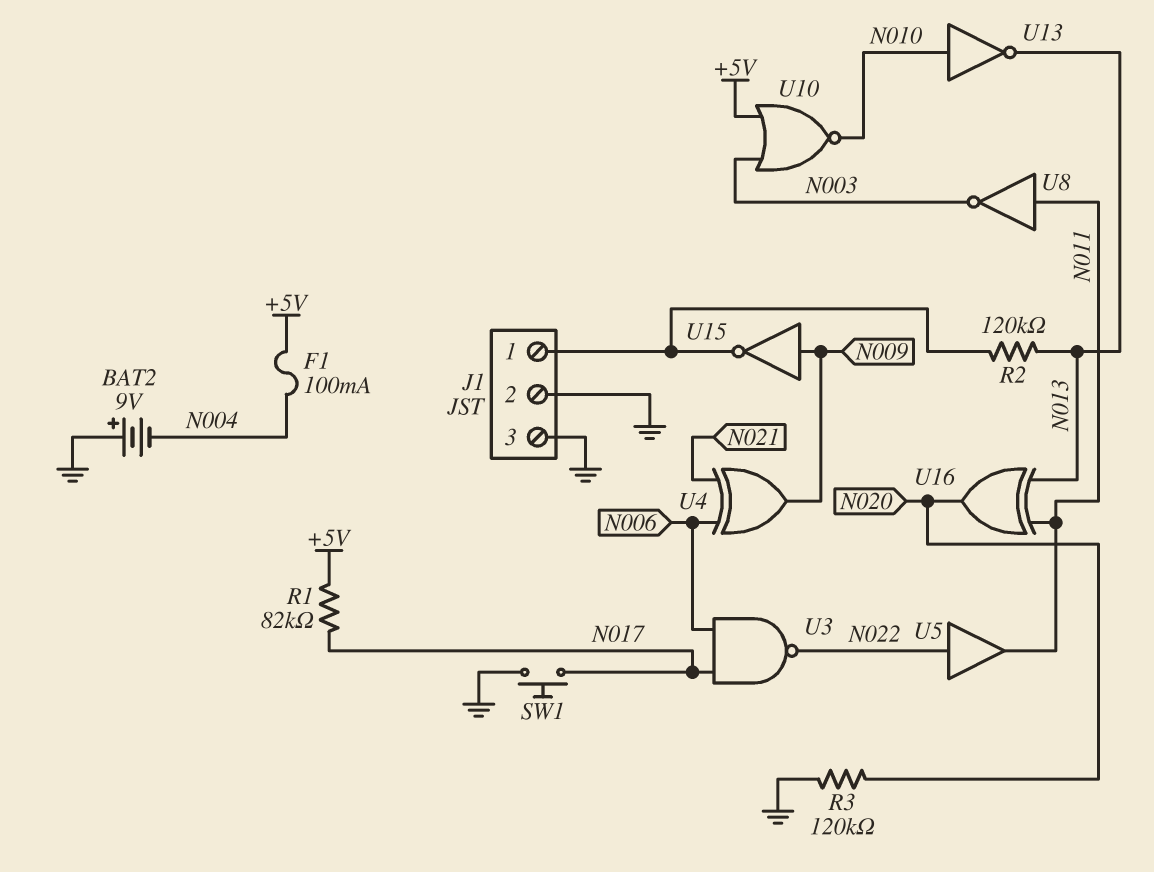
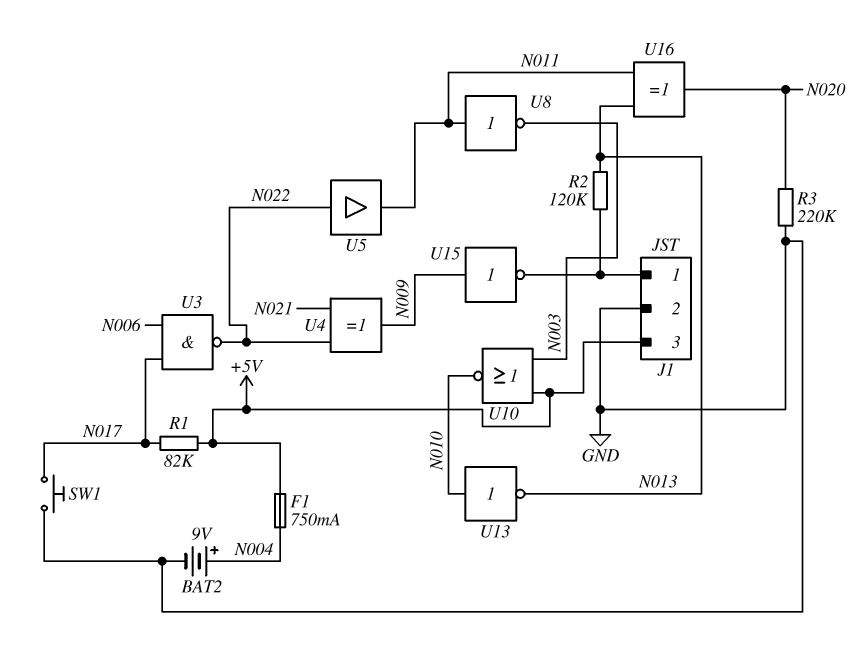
BAT2: 9V (plus GND, minus N004) -> 9V (plus N004, minus GND)
F1: 100mA (+5V, N004) -> 750mA (+5V, N004)
J1 pin 3: GND -> +5V
R3: 120k (GND, N020) -> 220k (GND, N020)
U4: XOR (in N006, in N021, out N009) -> XOR (in N021, in N022, out N009)

